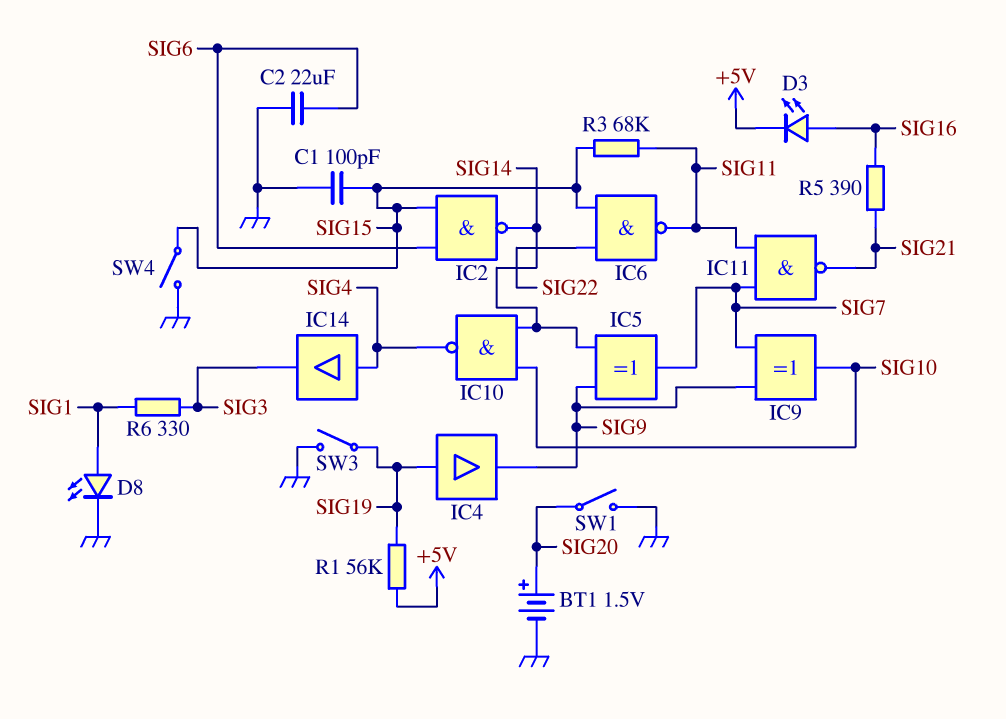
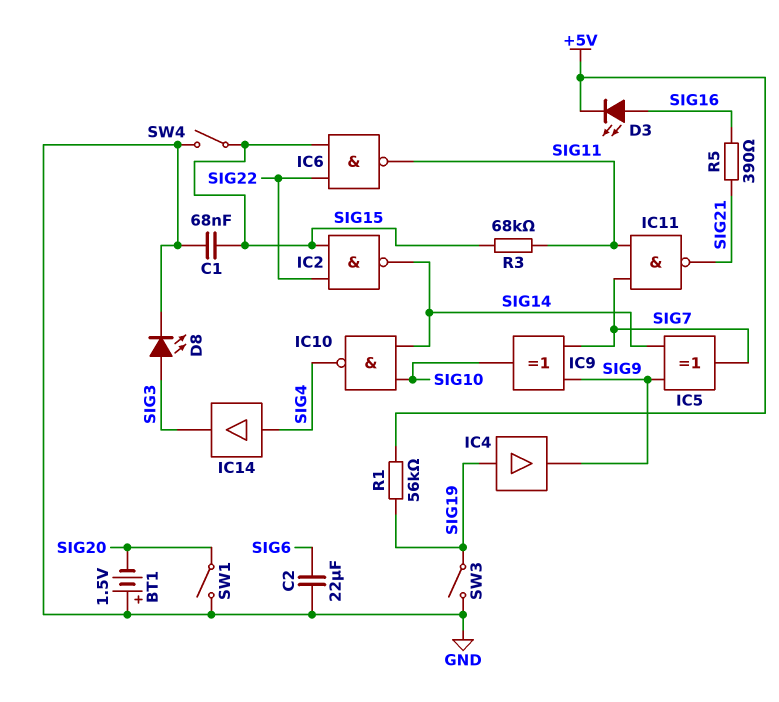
BT1: 1.5V (plus SIG20, minus GND) -> 1.5V (plus GND, minus SIG20)
C1: 100pF (GND, SIG15) -> 68nF (GND, SIG15)
D8: LED (A SIG1, K GND) -> LED (A SIG3, K GND)
IC2: NAND (in SIG6, in SIG15, out SIG14) -> NAND (in SIG15, in SIG22, out SIG14)
R6: 330 (SIG1, SIG3) -> none

